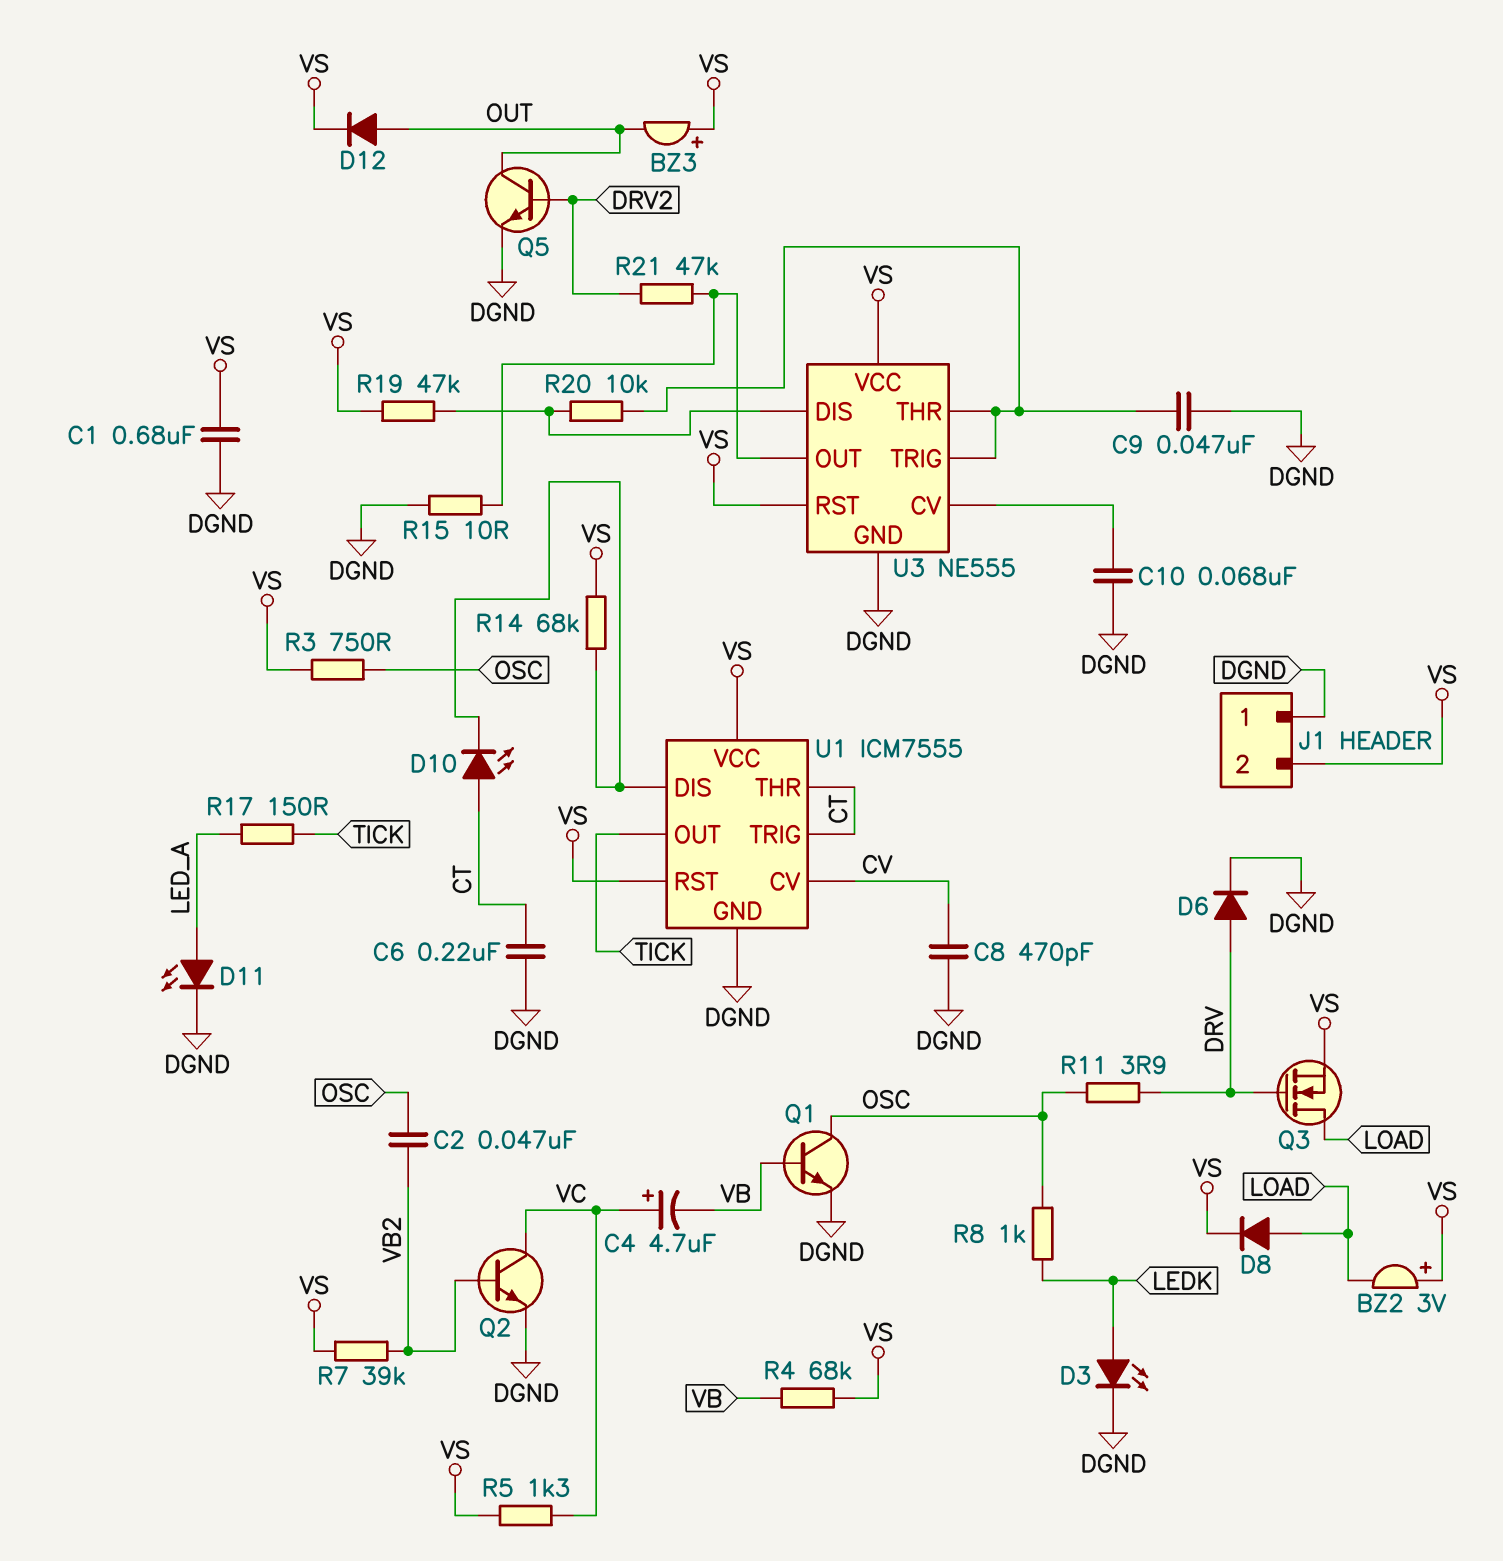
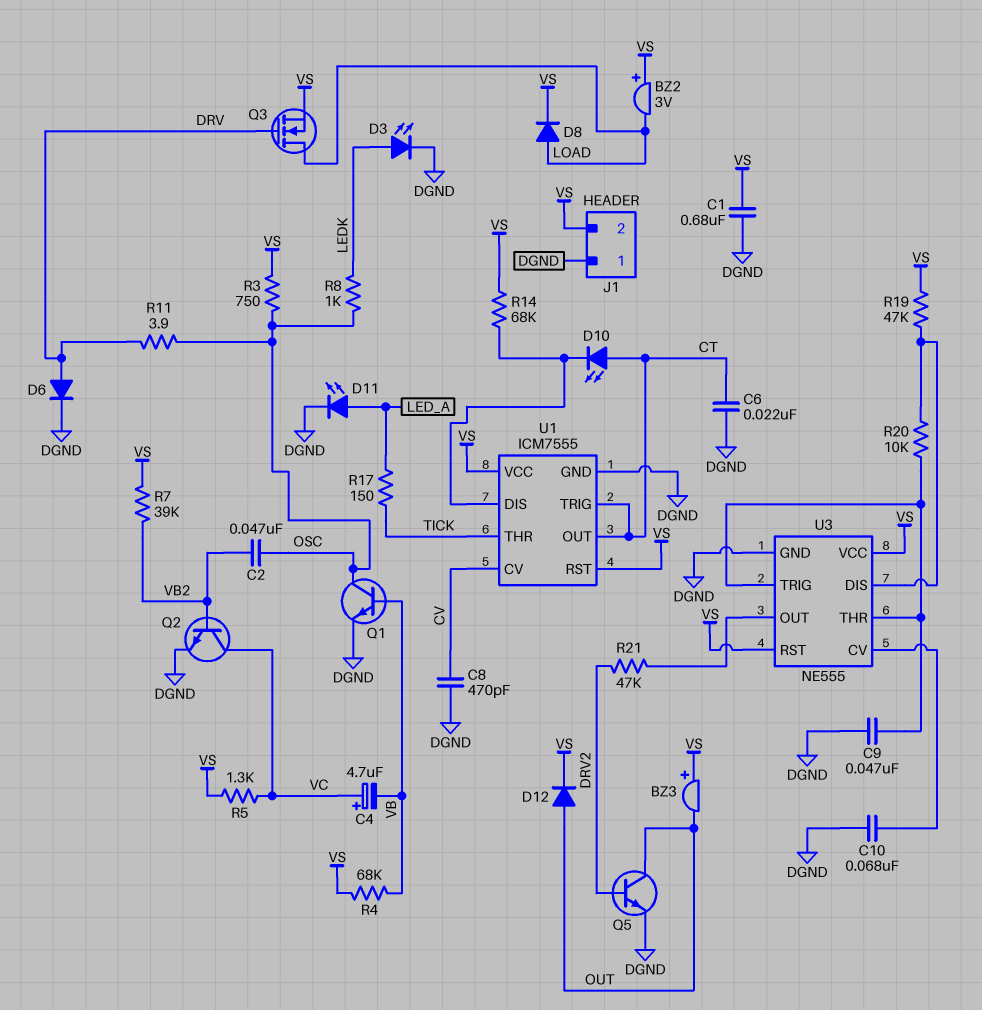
C6: 220nF (CT, DGND) -> 22nF (CT, DGND)
R15: 10 (DGND, U3/OUT) -> none
U1 pin OUT: TICK -> CT
U1 pin THR: CT -> TICK

